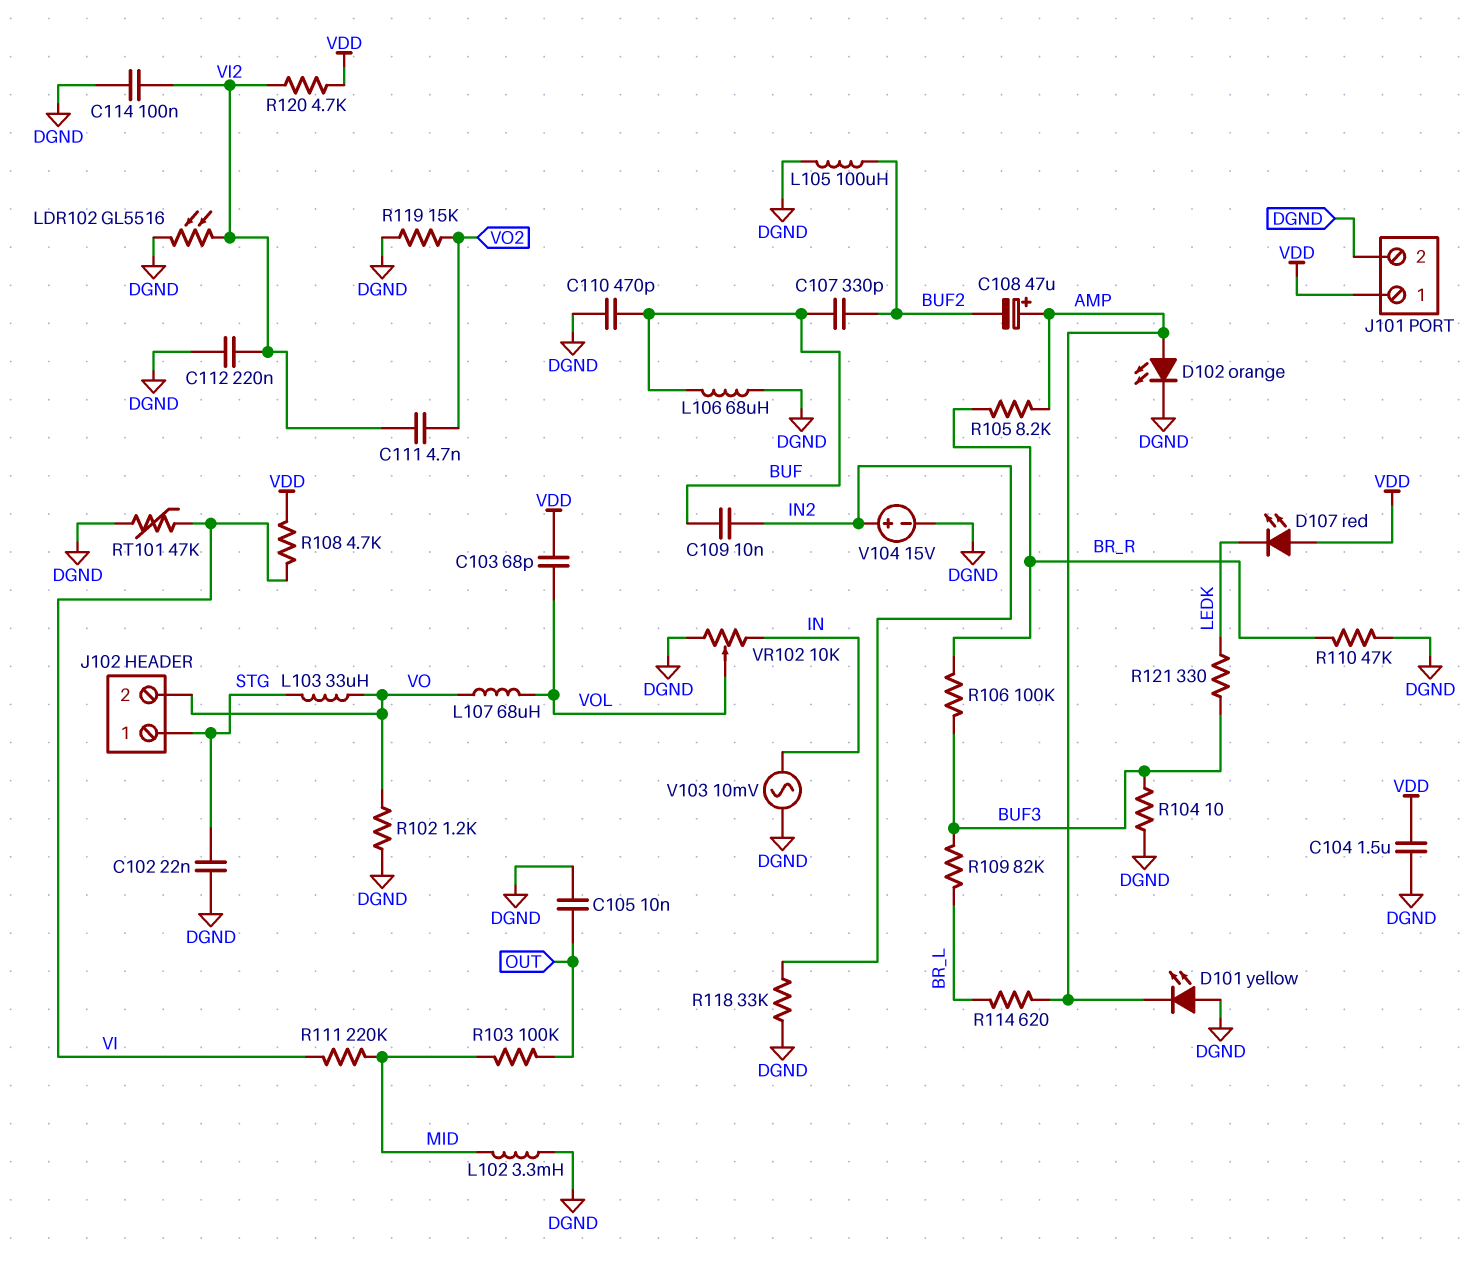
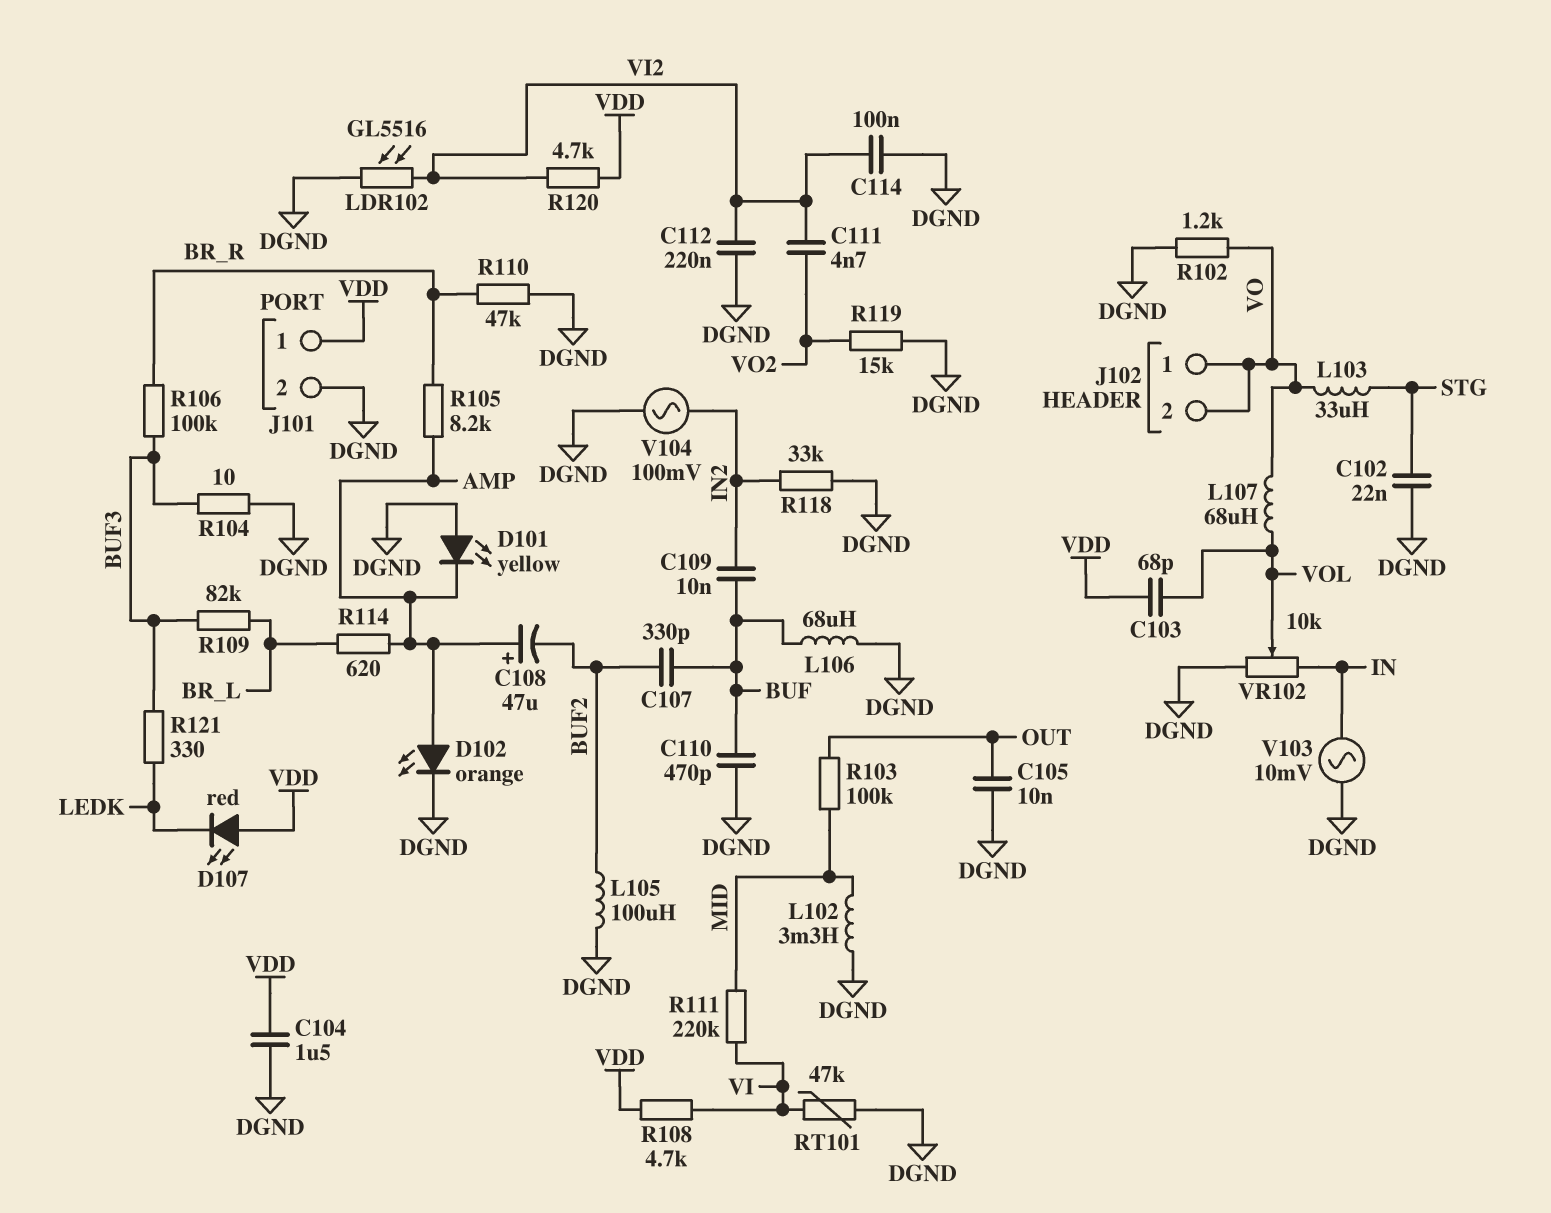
J102 pin 1: STG -> VO
V104: 15V (plus IN2, minus DGND) -> AC 100mV (DGND, IN2)

